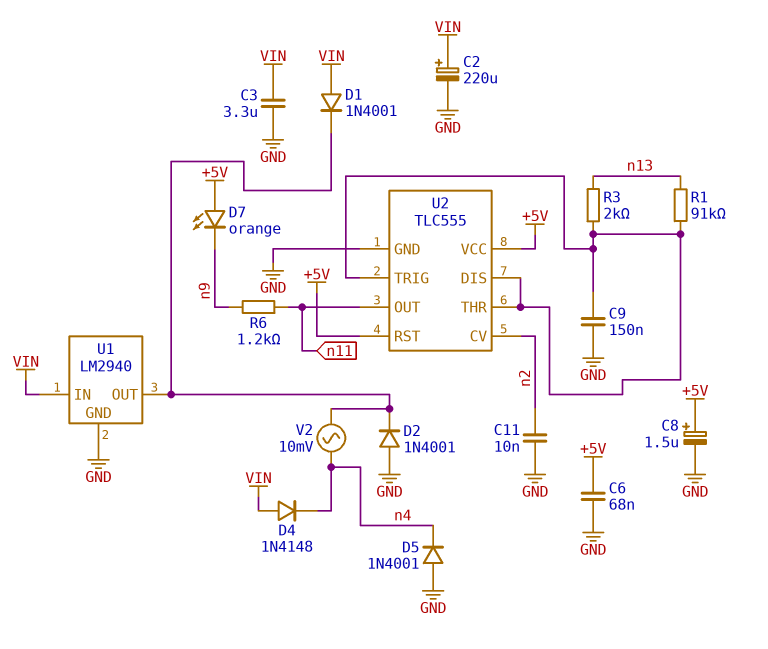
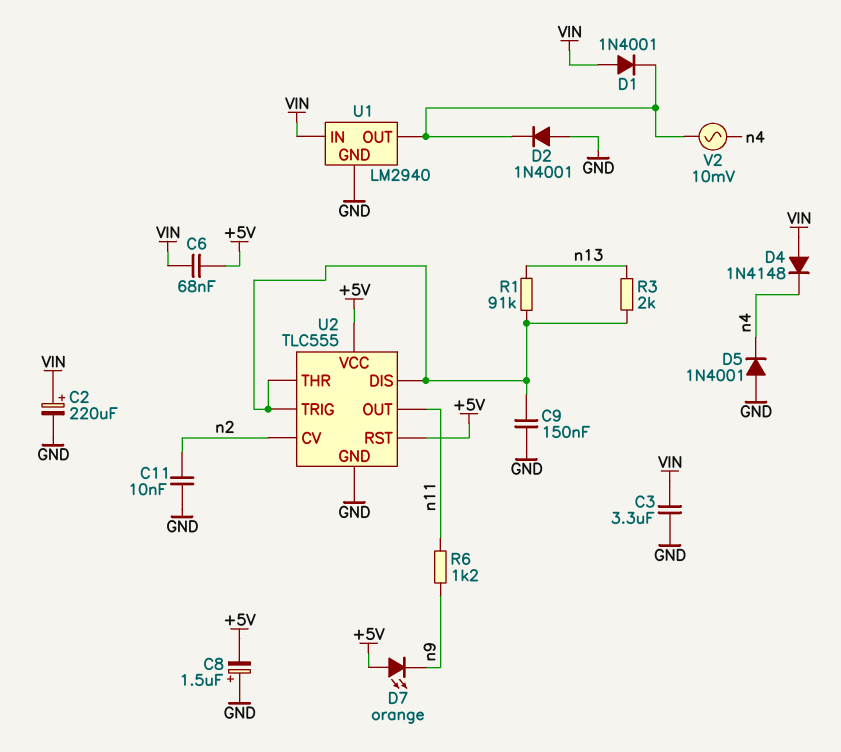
C6: 68nF (+5V, GND) -> 68nF (+5V, VIN)
C8: 1.5uF (plus +5V, minus GND) -> 1.5uF (plus GND, minus +5V)

